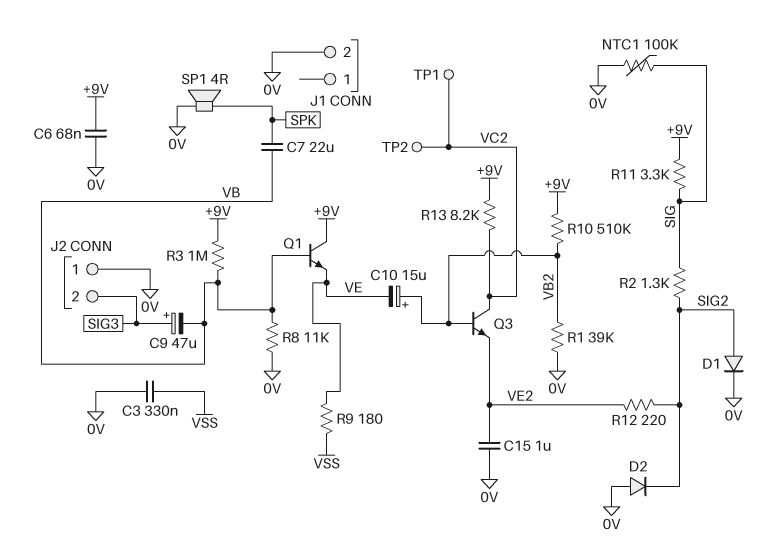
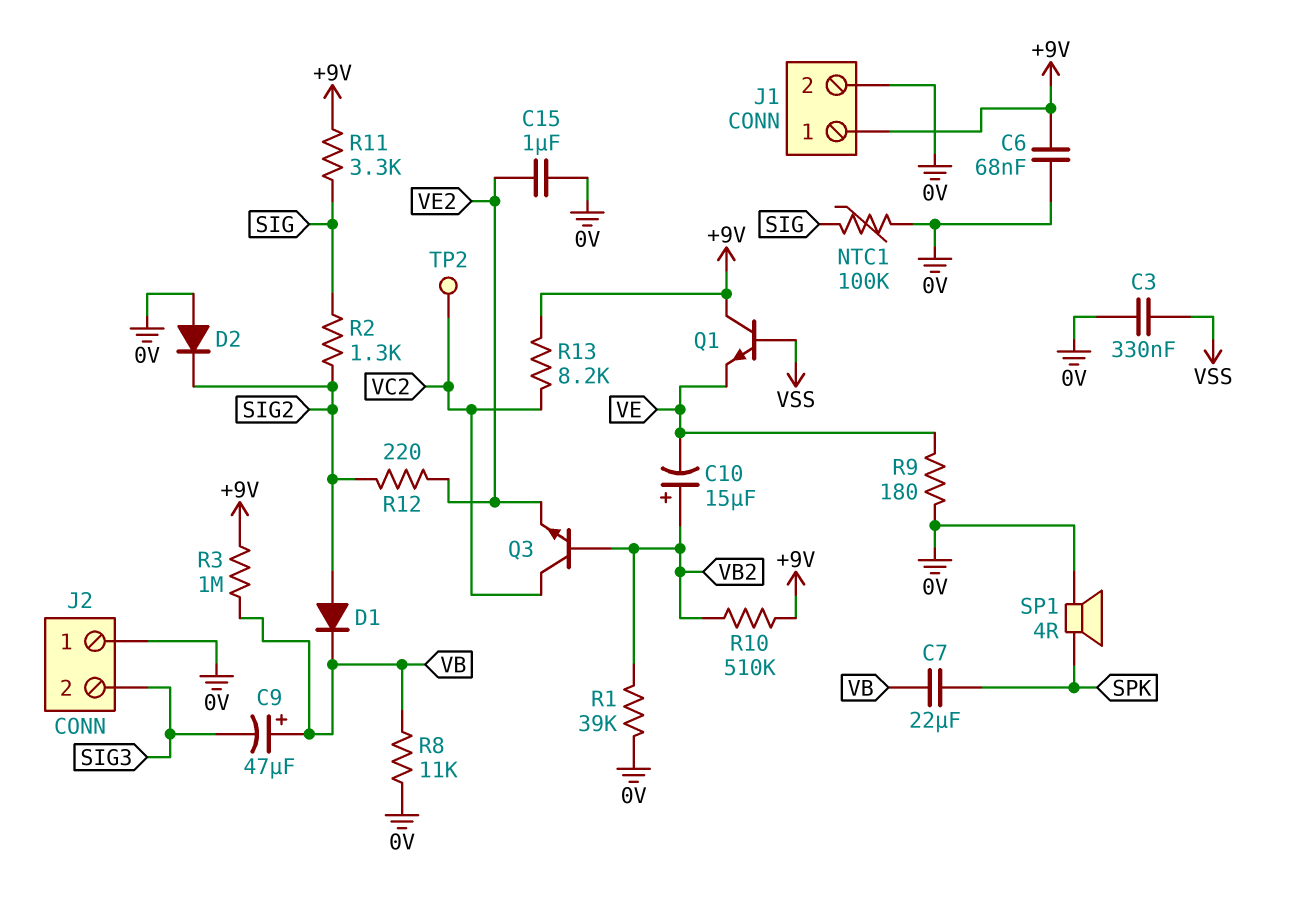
C9: 47uF (plus SIG3, minus VB) -> 47uF (plus VB, minus SIG3)
D1: diode (A SIG2, K 0V) -> diode (A SIG2, K VB)
J1 pin 1: none -> +9V
Q1: NPN (B VB, C +9V, E VE) -> NPN (B VSS, C +9V, E VE)
R9: 180 (VE, VSS) -> 180 (0V, VE)
TP1: test point (VC2) -> none

